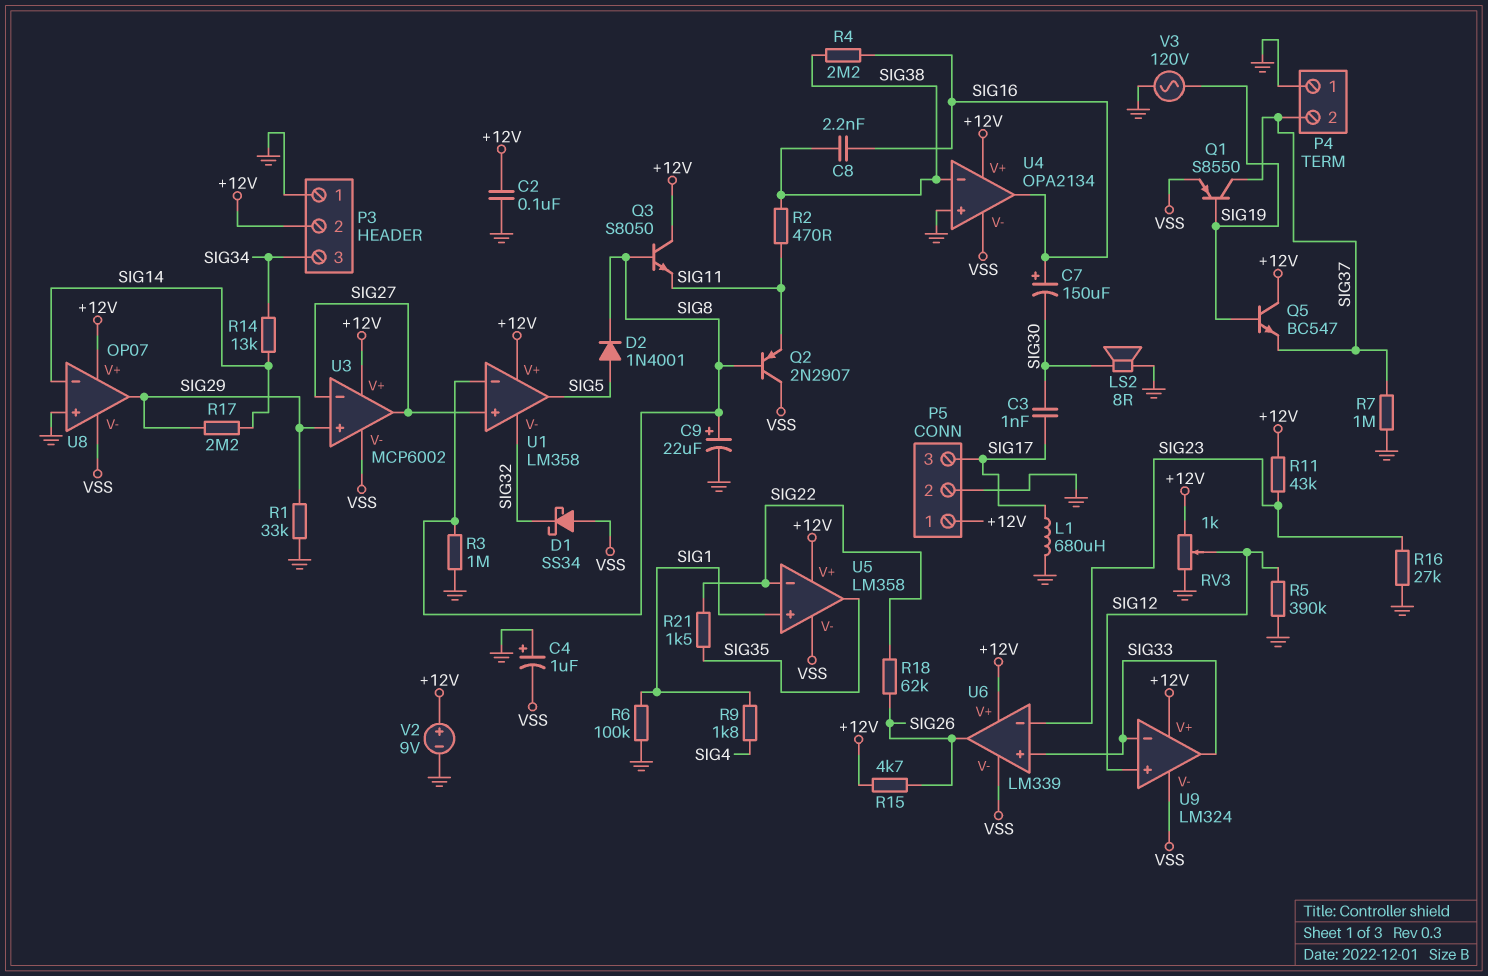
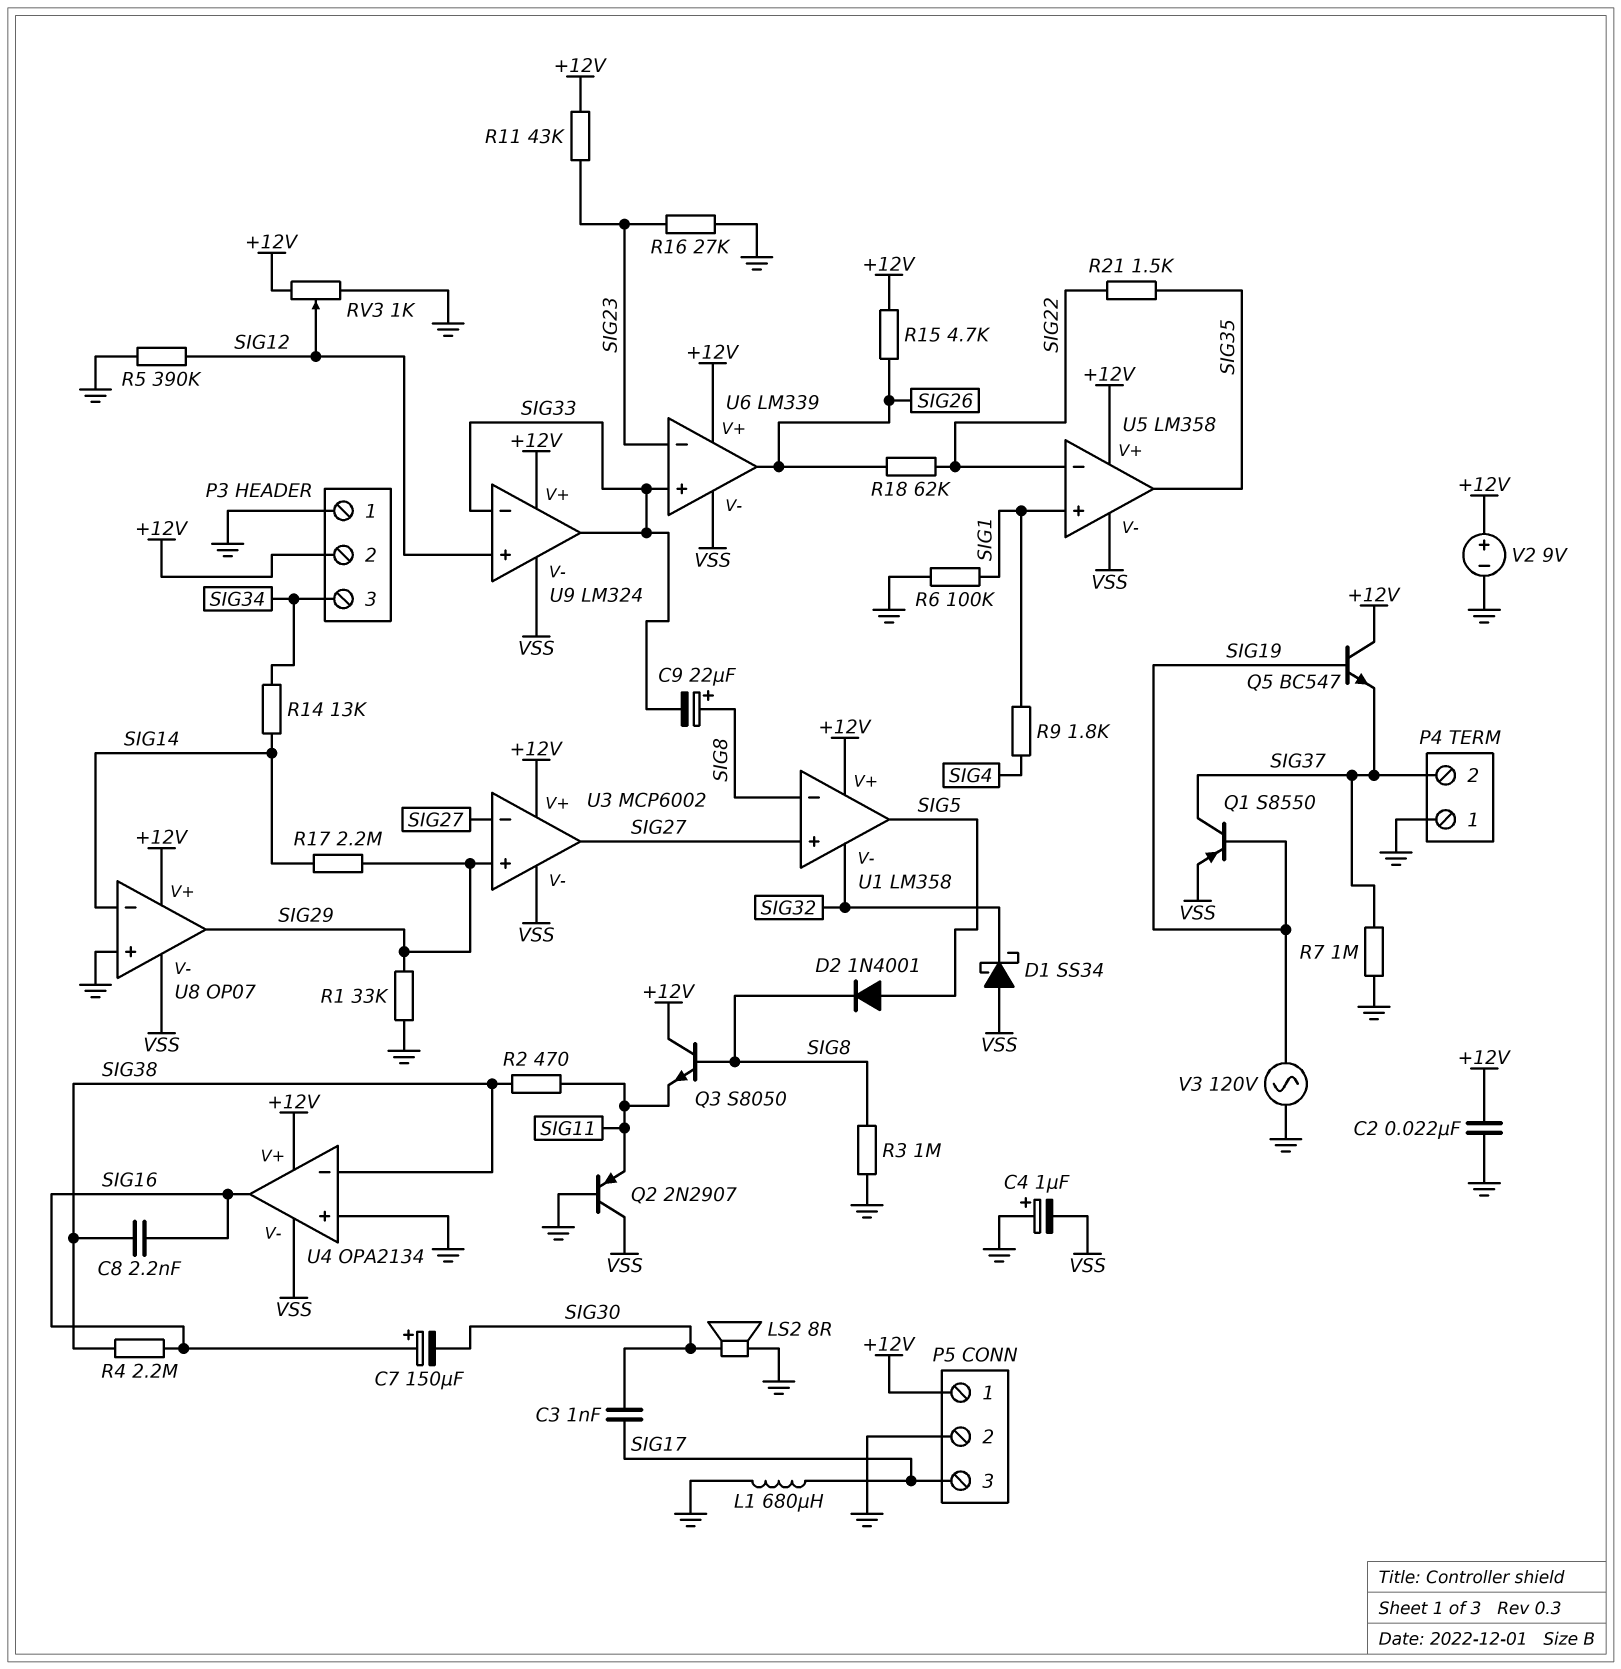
C2: 100nF (+12V, GND) -> 22nF (+12V, GND)
C9: 22uF (plus SIG8, minus GND) -> 22uF (plus SIG8, minus SIG33)
Q2: PNP 2N2907 (B SIG8, C VSS, E SIG11) -> PNP 2N2907 (B GND, C VSS, E SIG11)

